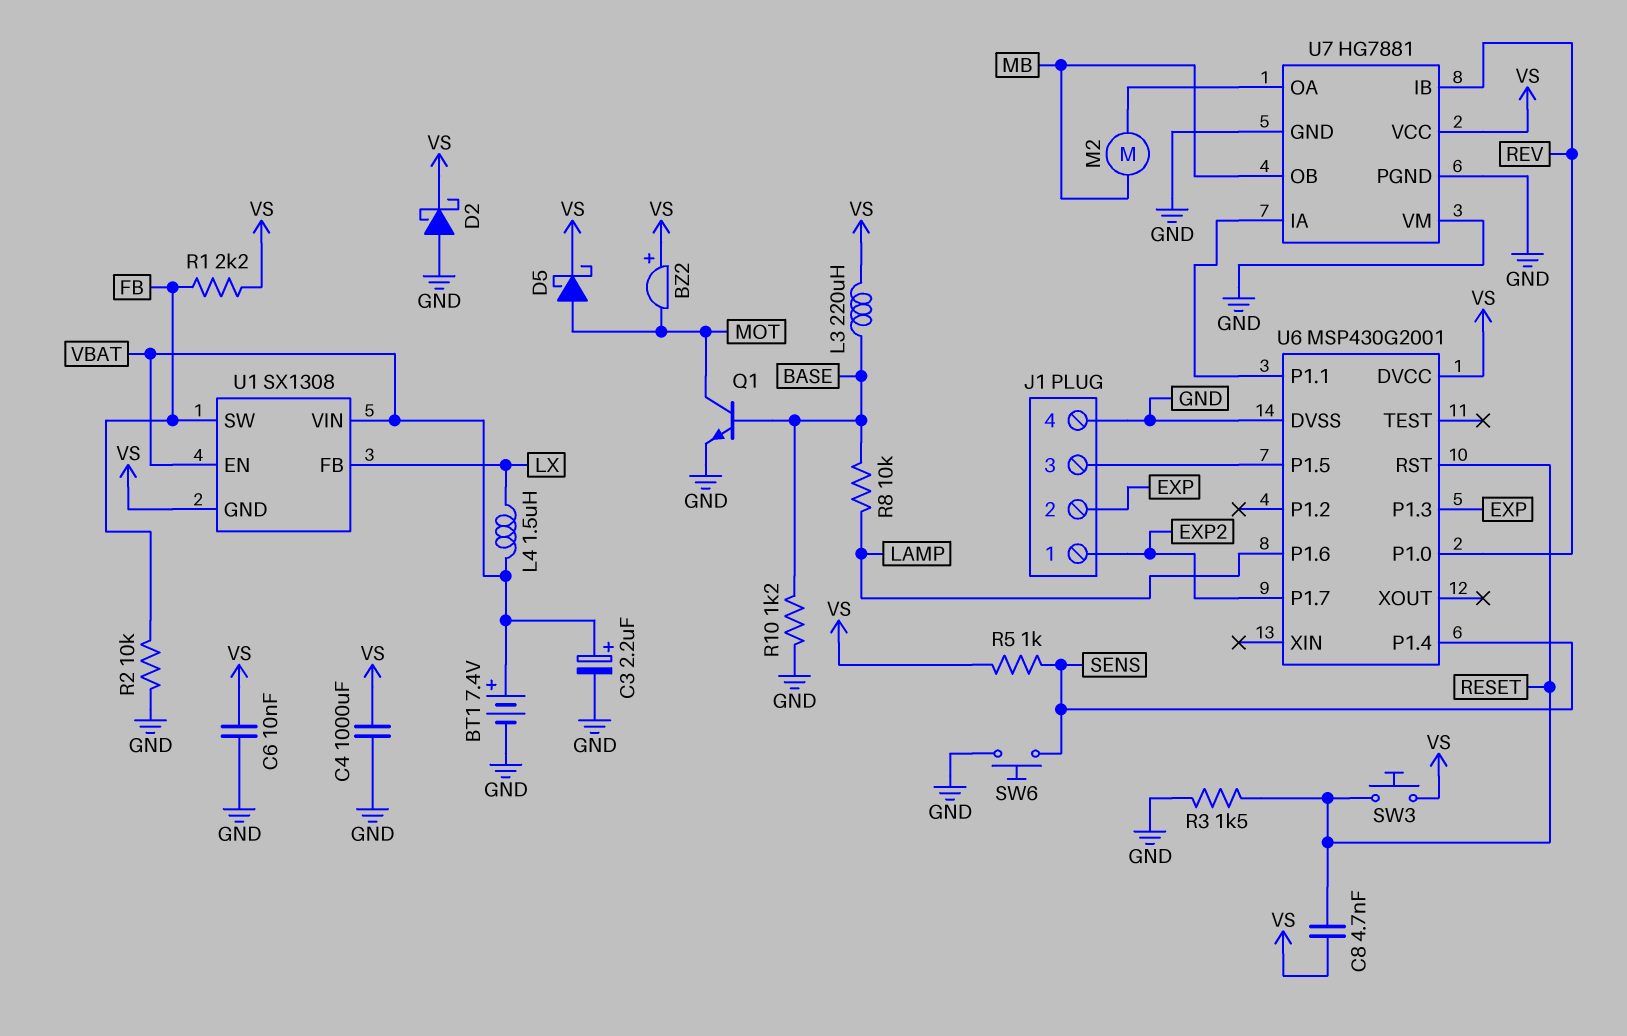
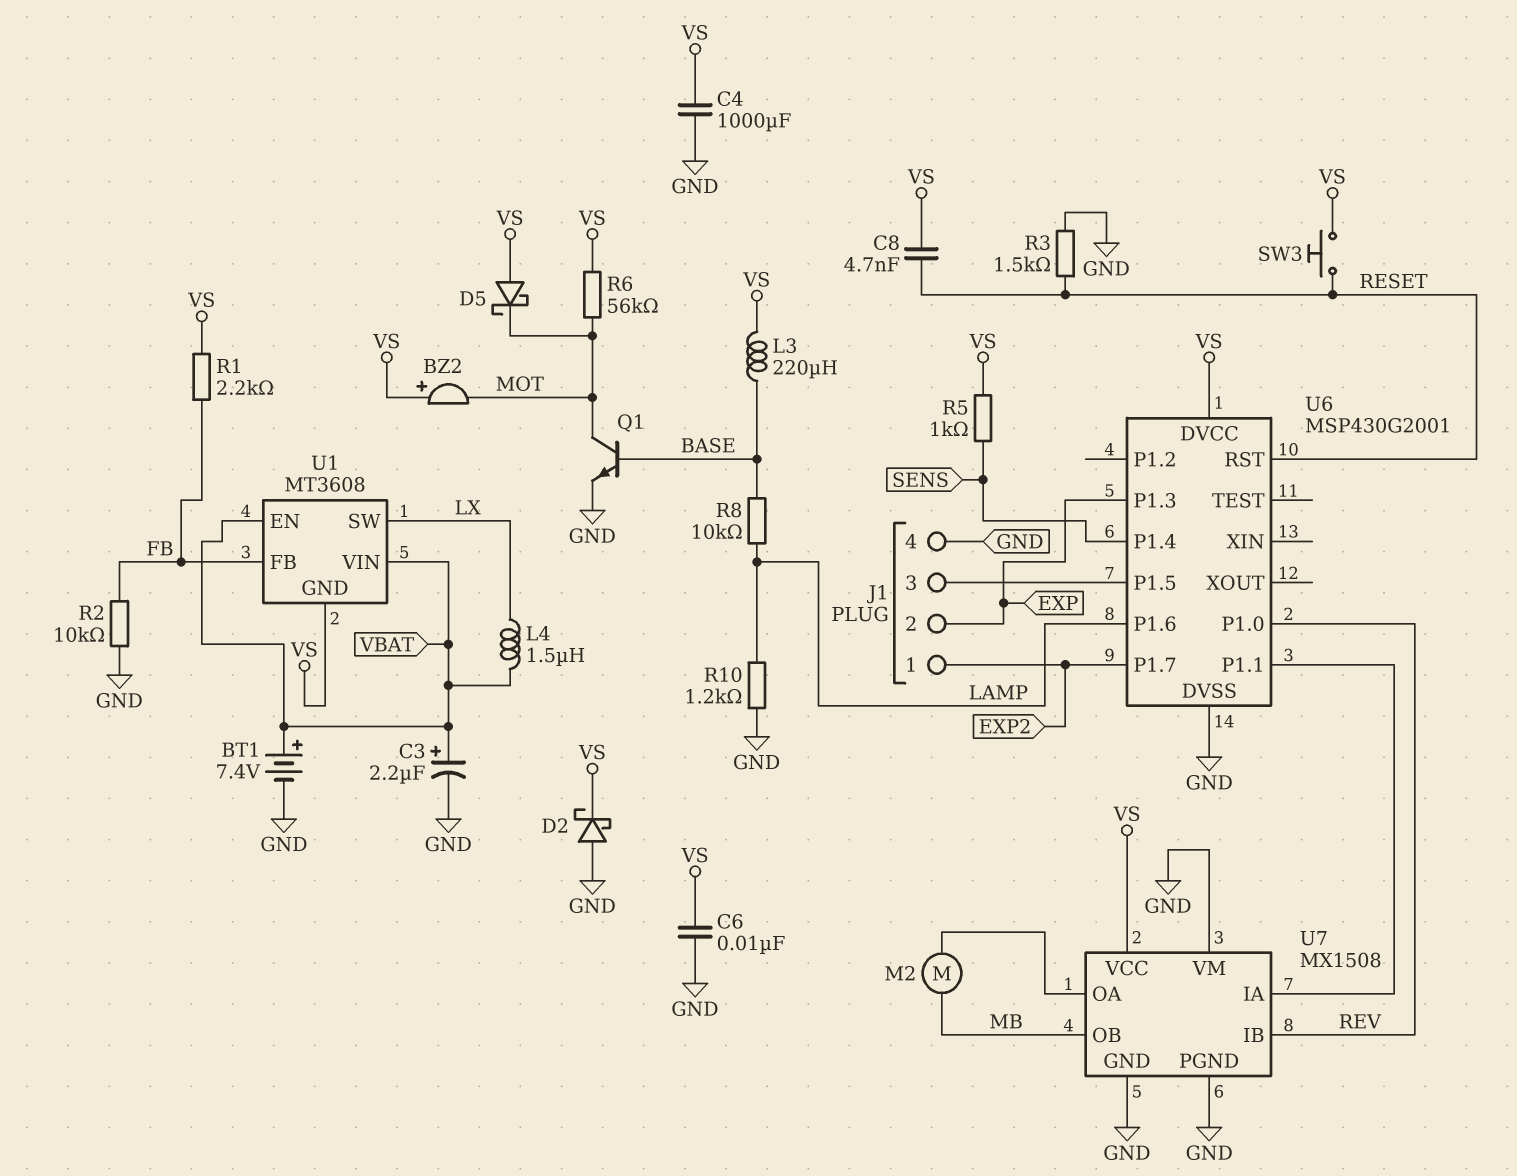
D5: schottky (A MOT, K VS) -> schottky (A VS, K MOT)
R6: none -> 56k (MOT, VS)
R10: 1.2k (BASE, GND) -> 1.2k (GND, LAMP)
SW6: button (GND, SENS) -> none
U1: SX1308 -> MT3608
U1 pin FB: LX -> FB
U1 pin SW: FB -> LX
U7: HG7881 -> MX1508

